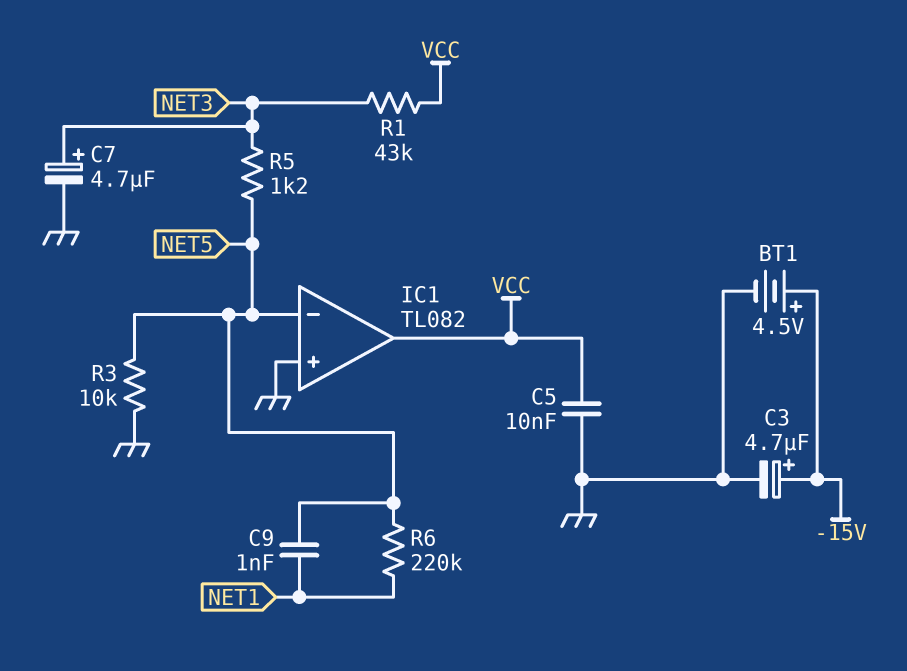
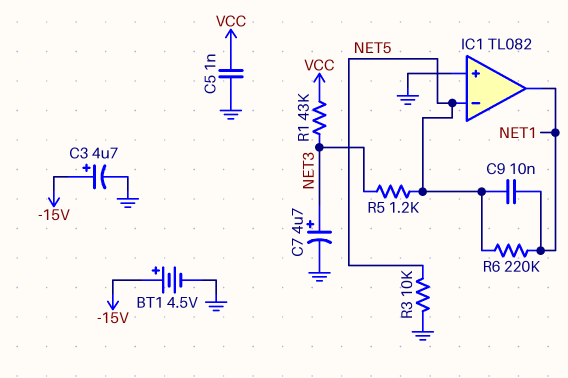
C5: 10nF (GND, VCC) -> 1nF (GND, VCC)
C9: 1nF (NET1, NET5) -> 10nF (NET1, NET5)
IC1 pin out: VCC -> NET1

